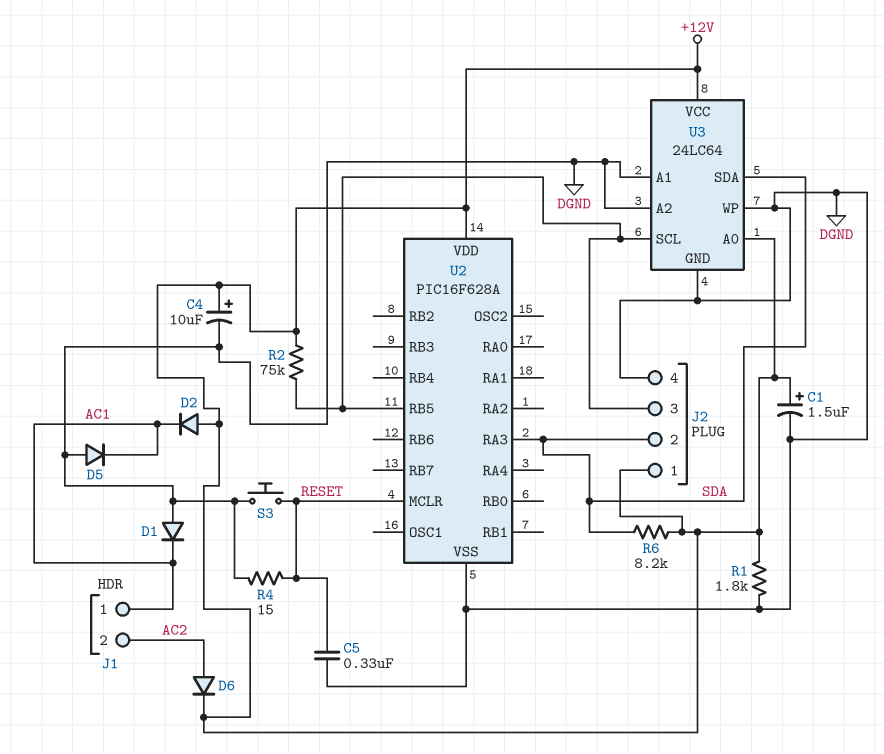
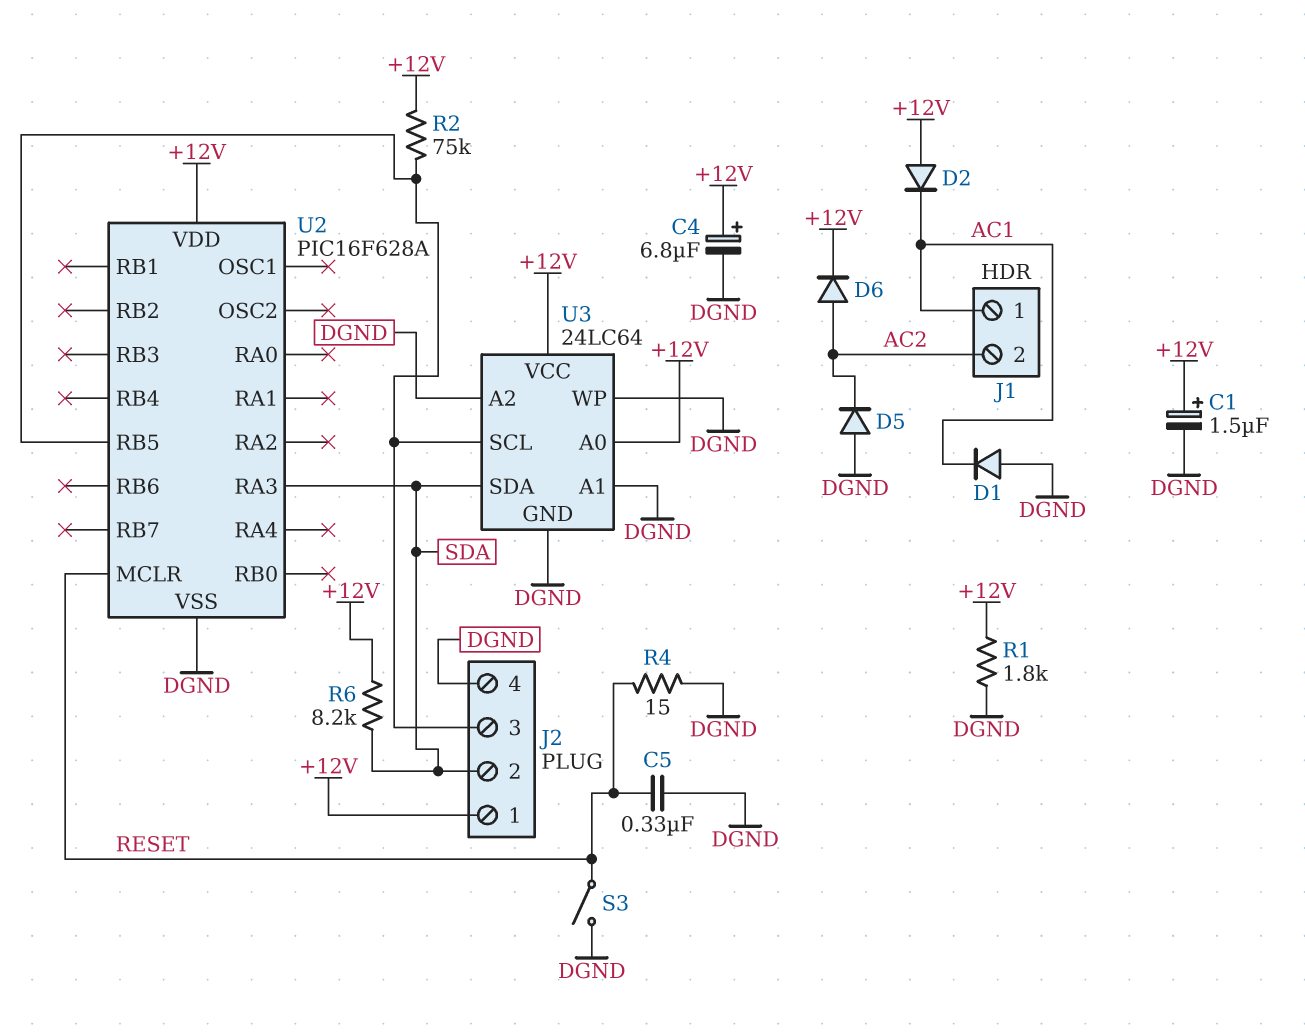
C4: 10uF (plus +12V, minus DGND) -> 6.8uF (plus +12V, minus DGND)
D5: diode (A DGND, K AC1) -> diode (A DGND, K AC2)
S3: button (DGND, RESET) -> switch (DGND, RESET)

